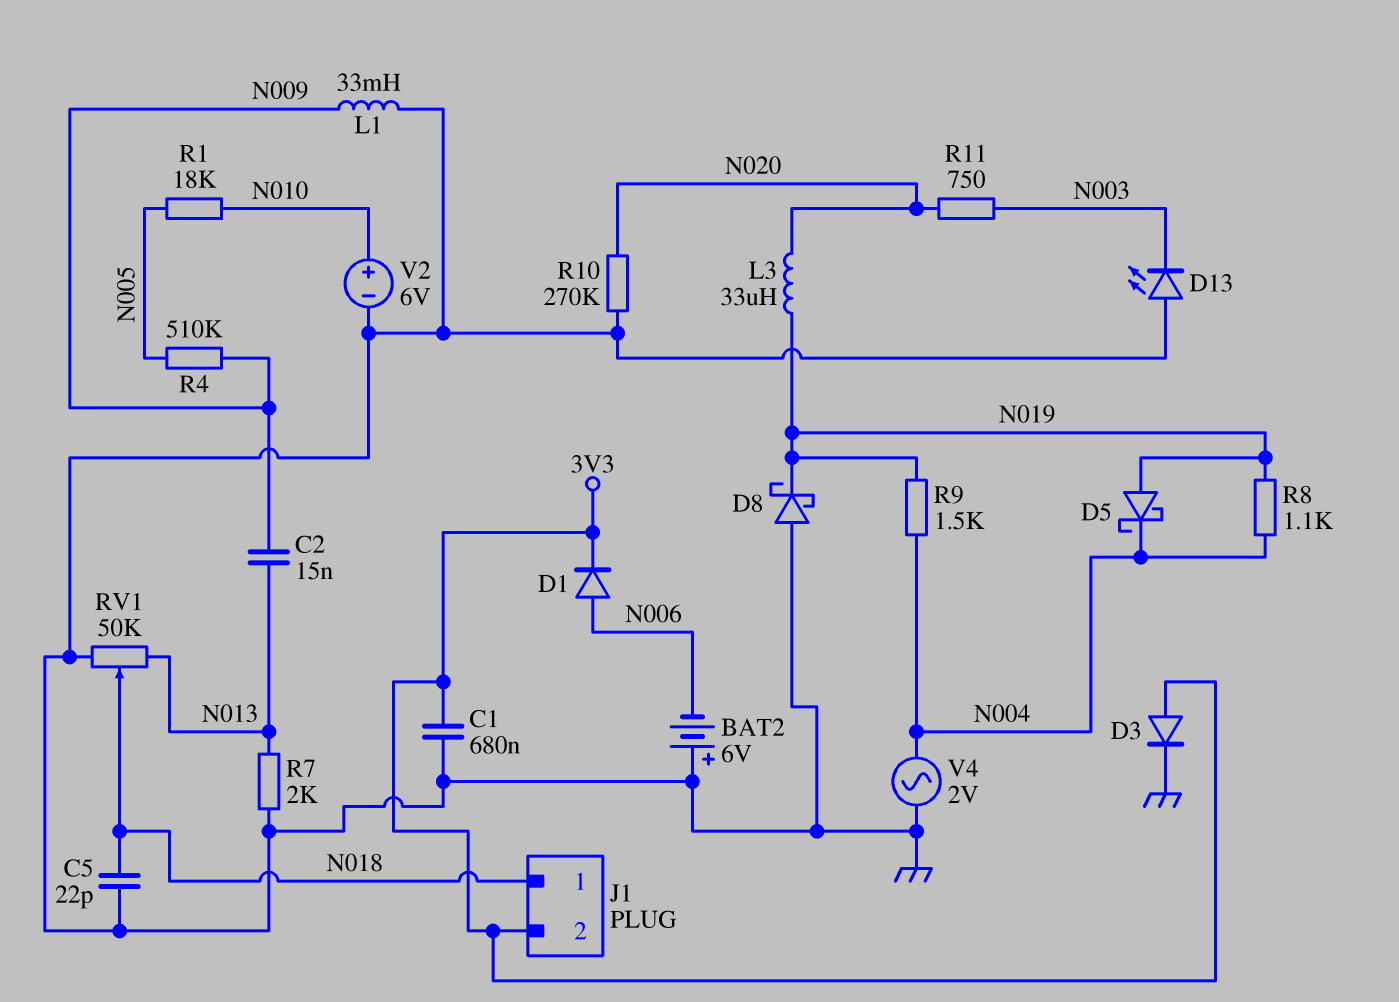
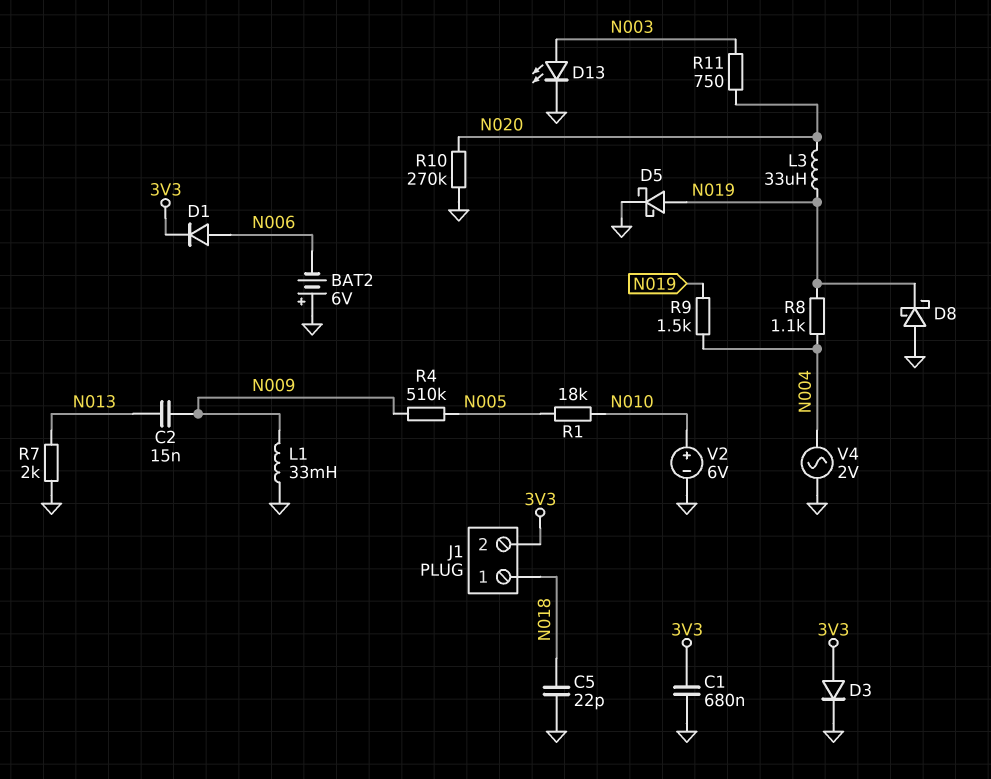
D5: schottky (A N019, K N004) -> schottky (A N019, K GND)
D13: LED (A GND, K N003) -> LED (A N003, K GND)
RV1: 50k (GND, N013, wiper N018) -> none

